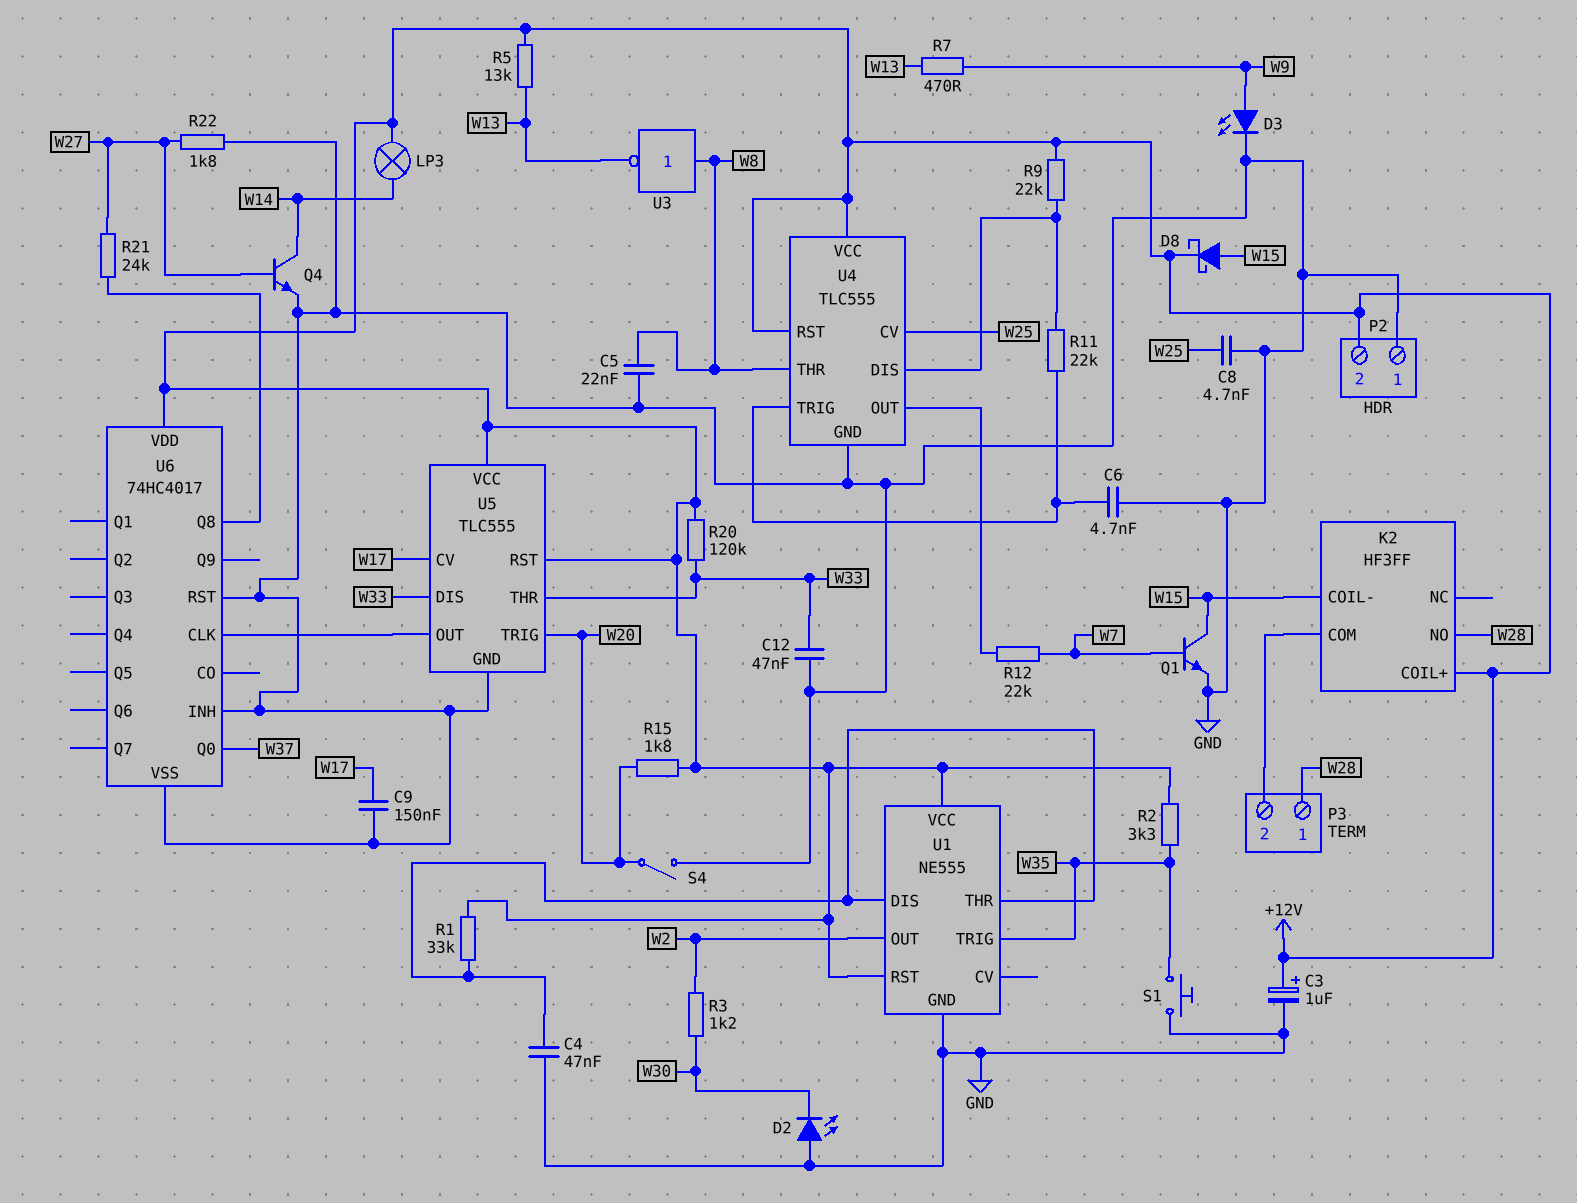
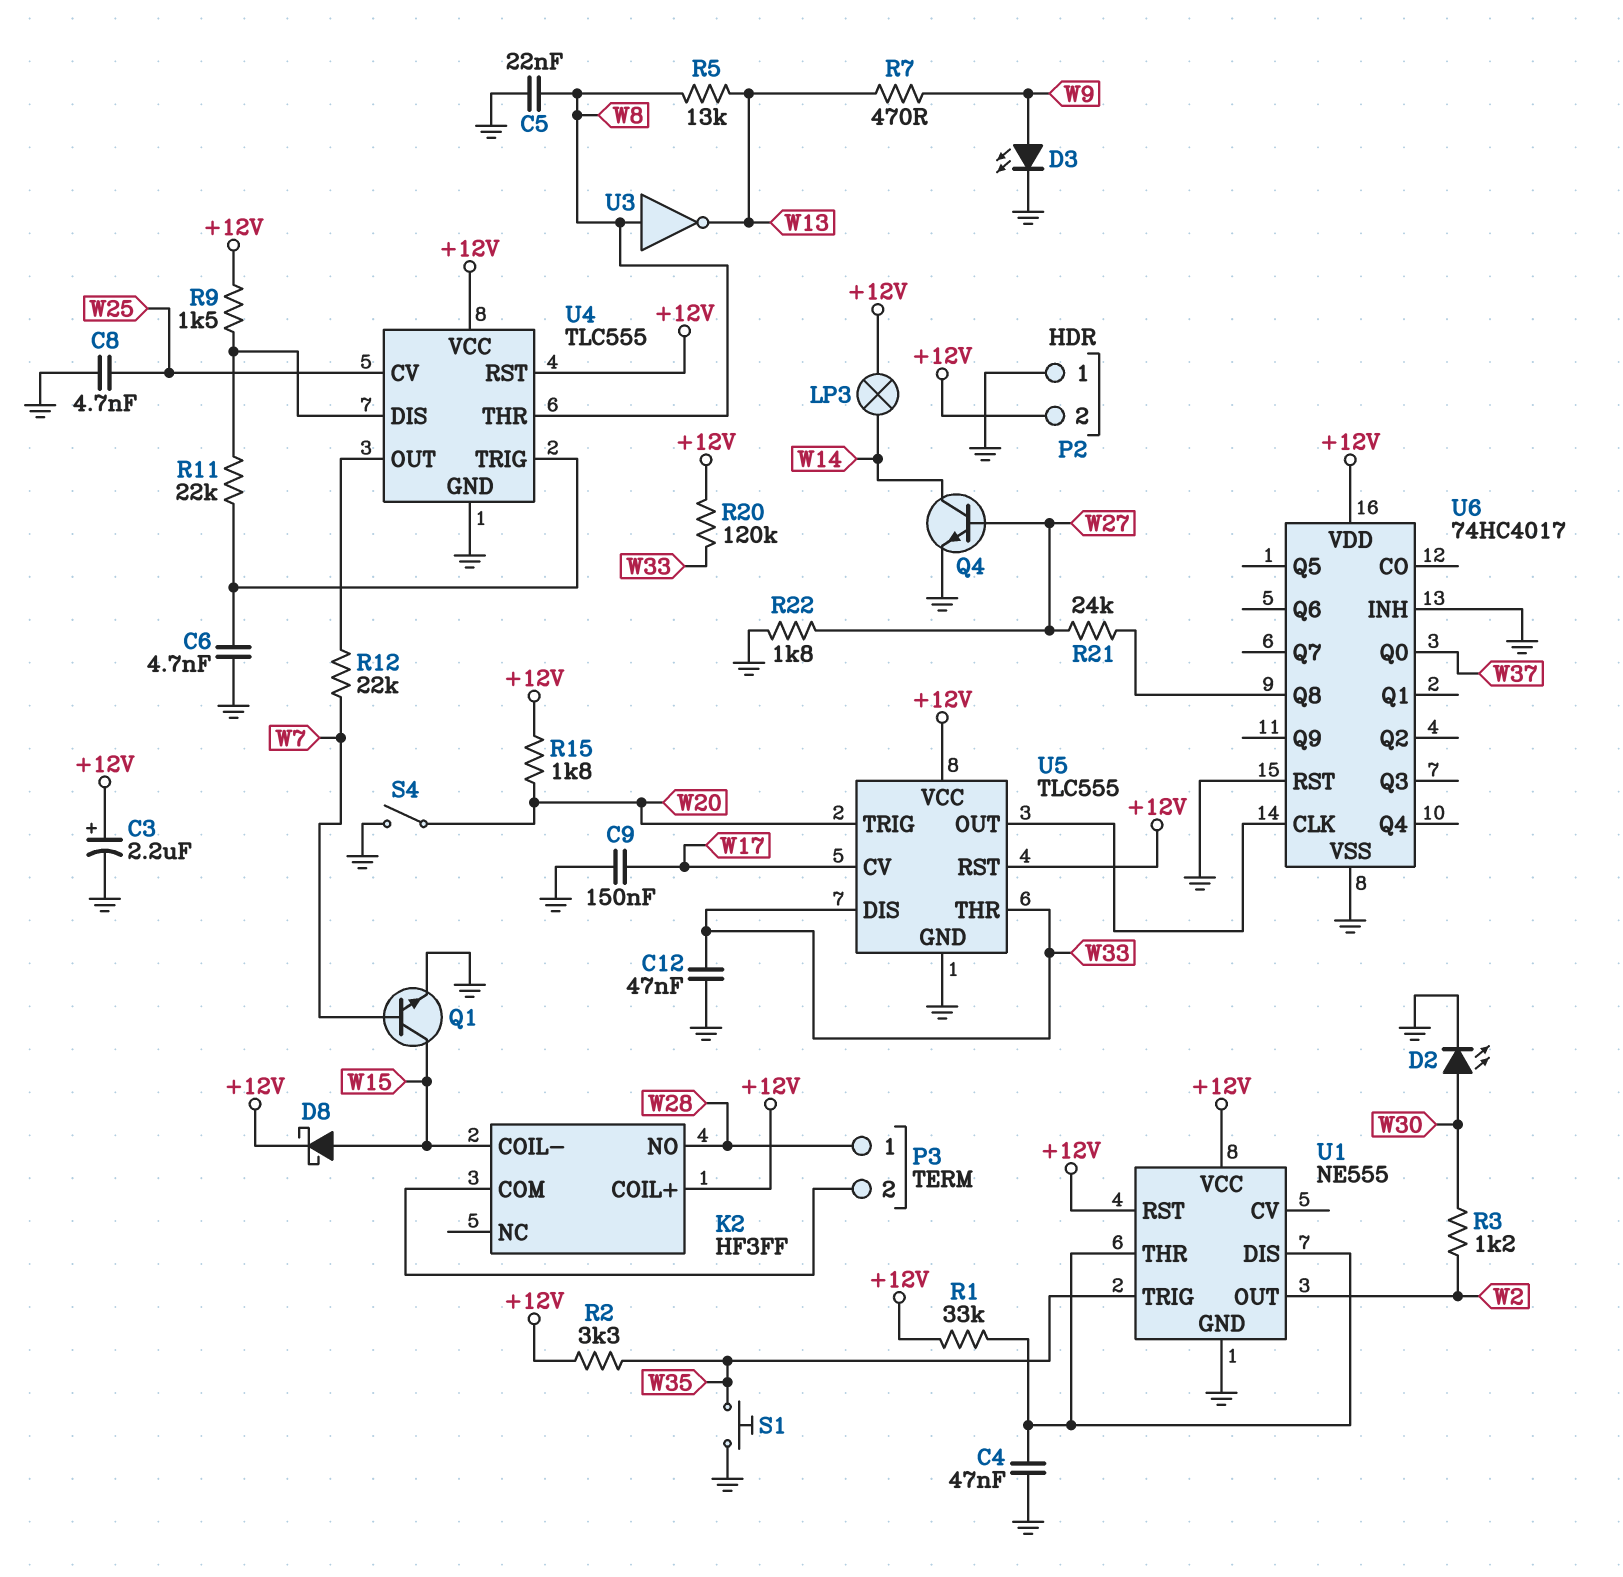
C3: 1uF (plus +12V, minus GND) -> 2.2uF (plus +12V, minus GND)
D2: LED (A GND, K W30) -> LED (A W30, K GND)
R5: 13k (+12V, W13) -> 13k (W8, W13)
R9: 22k (+12V, U4/DIS) -> 1.5k (+12V, U4/DIS)

